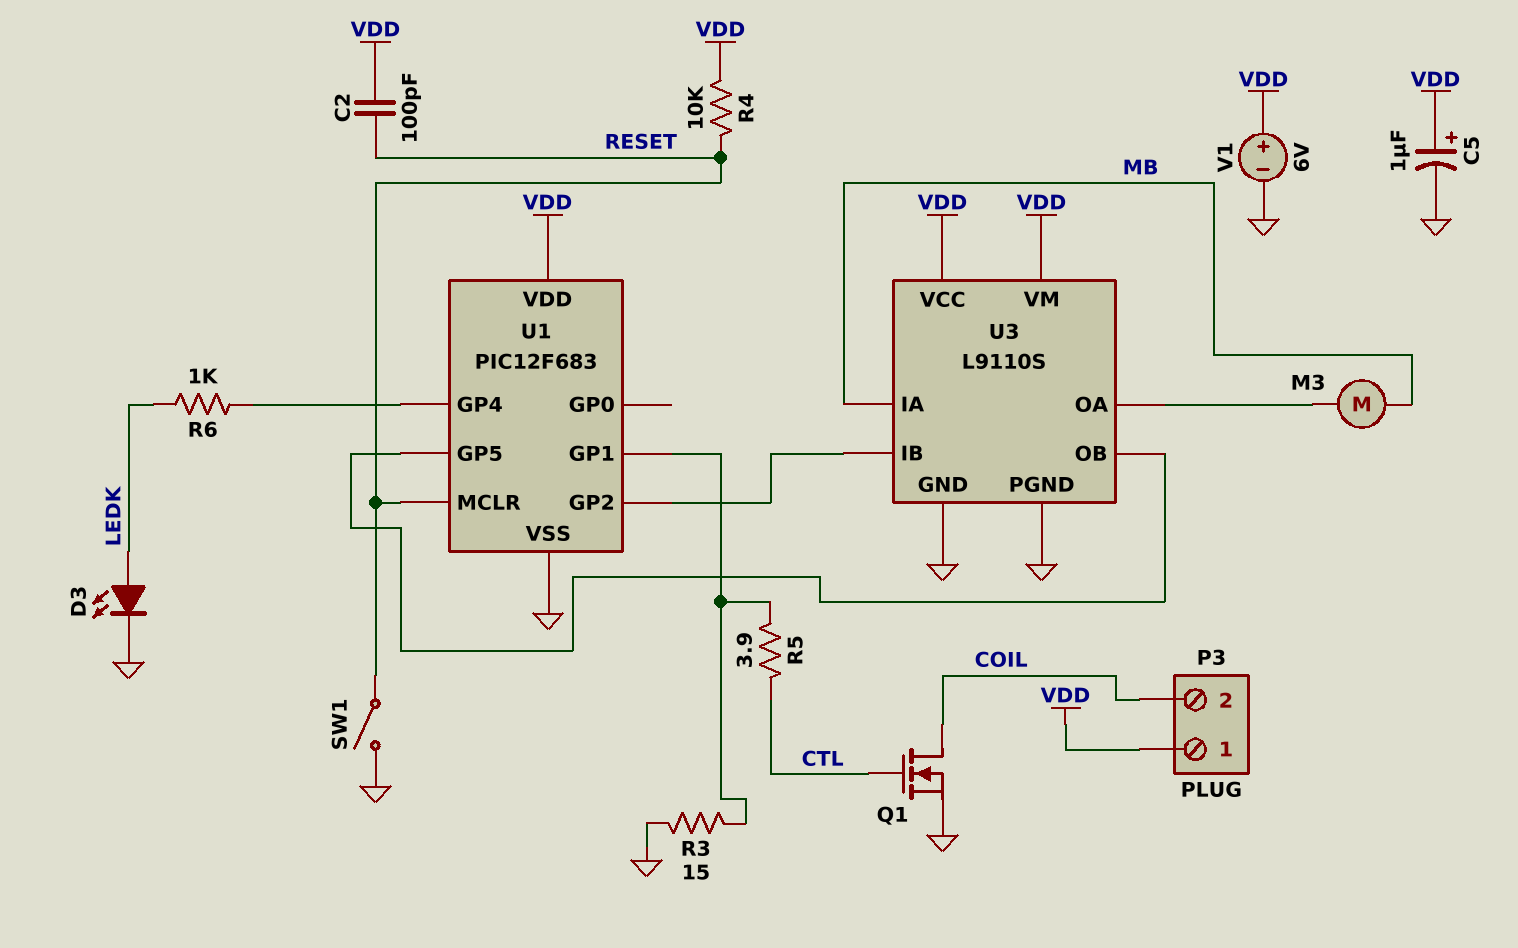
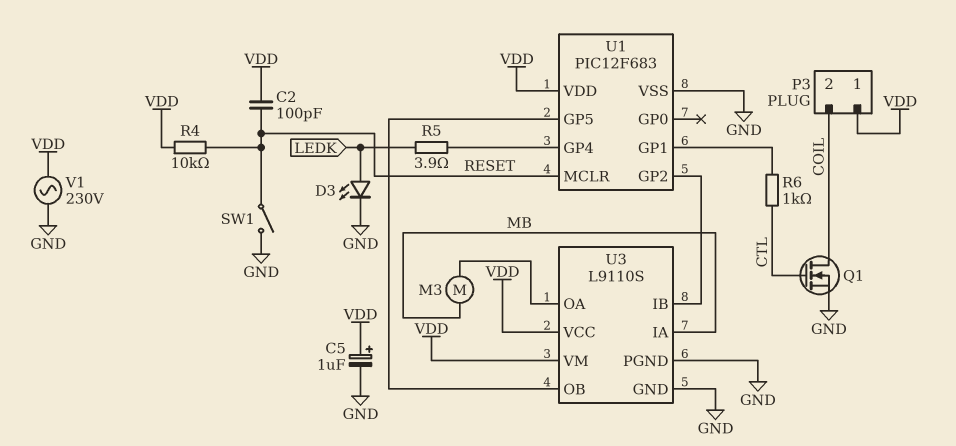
R3: 15 (GND, U1/GP1) -> none
R5: 3.9 (CTL, U1/GP1) -> 3.9 (LEDK, U1/GP4)
R6: 1k (LEDK, U1/GP4) -> 1k (CTL, U1/GP1)
V1: 6V (plus VDD, minus GND) -> AC 230V (GND, VDD)

